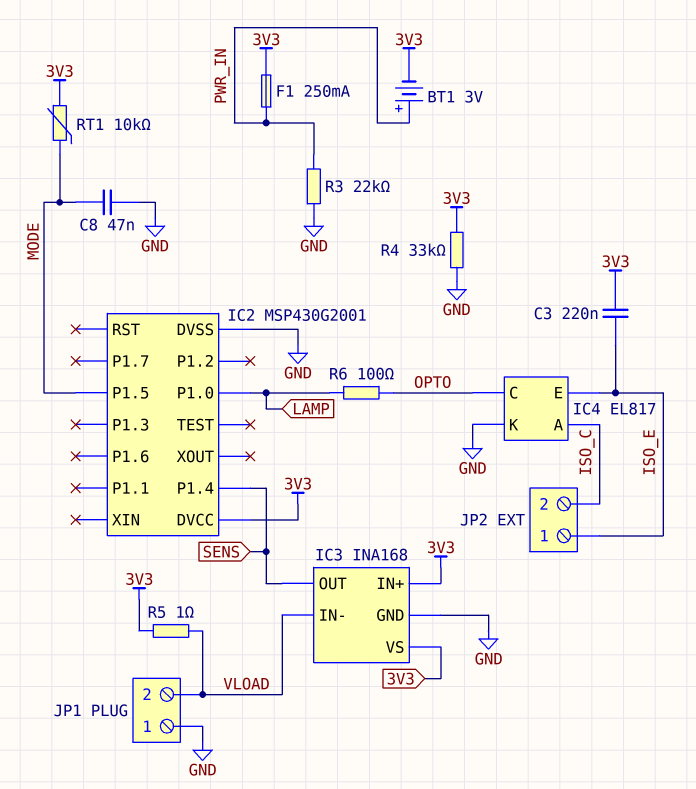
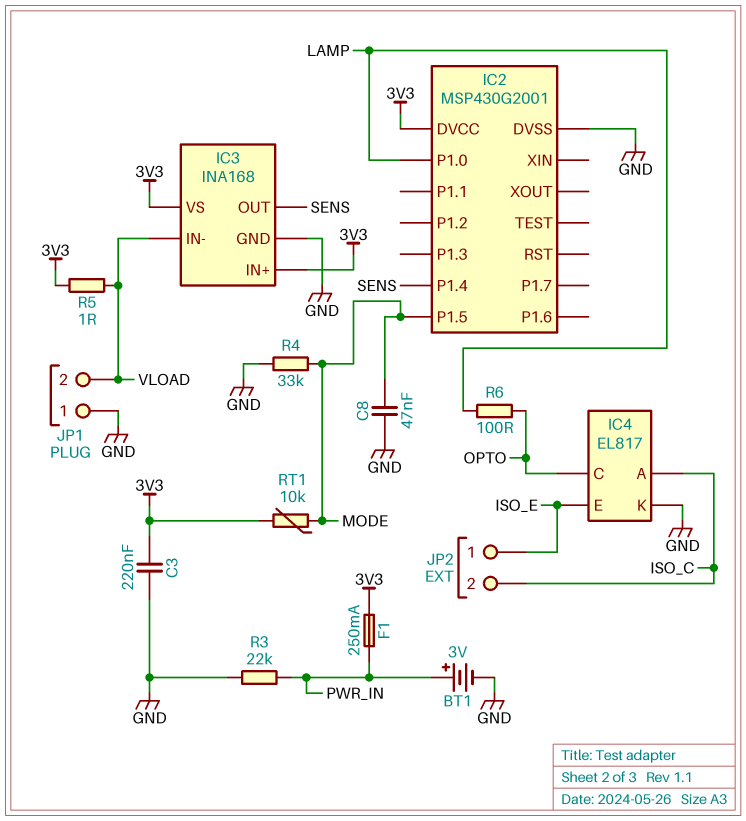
BT1: 3V (plus PWR_IN, minus 3V3) -> 3V (plus PWR_IN, minus GND)
C3: 220nF (3V3, ISO_E) -> 220nF (3V3, GND)
R4: 33k (3V3, GND) -> 33k (GND, MODE)

